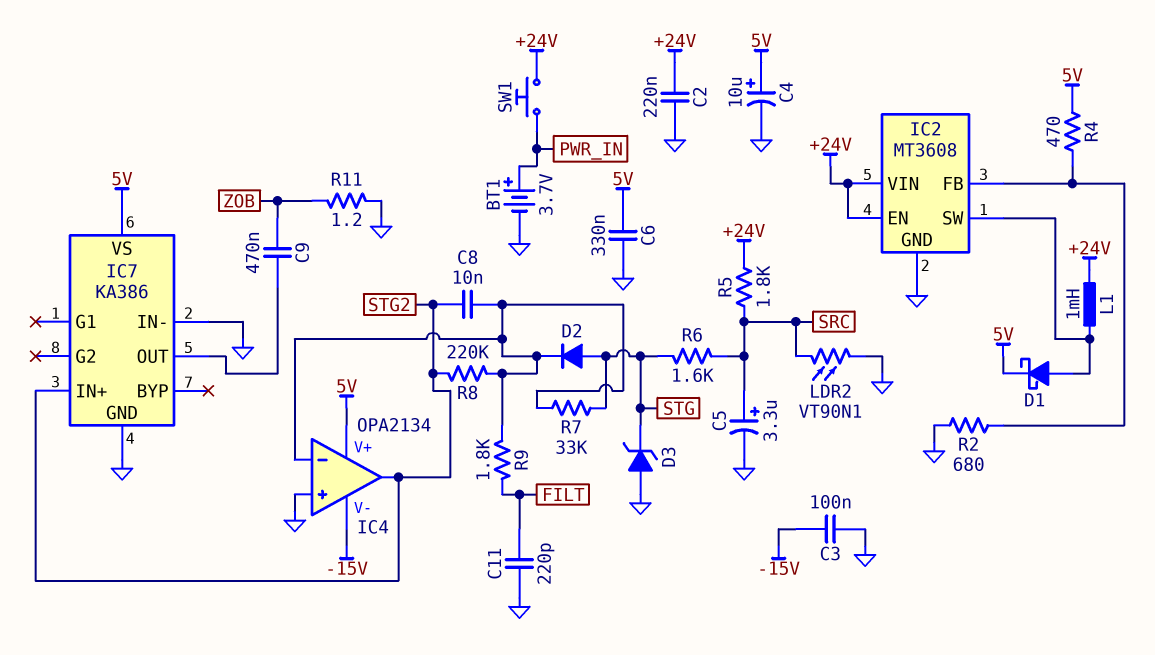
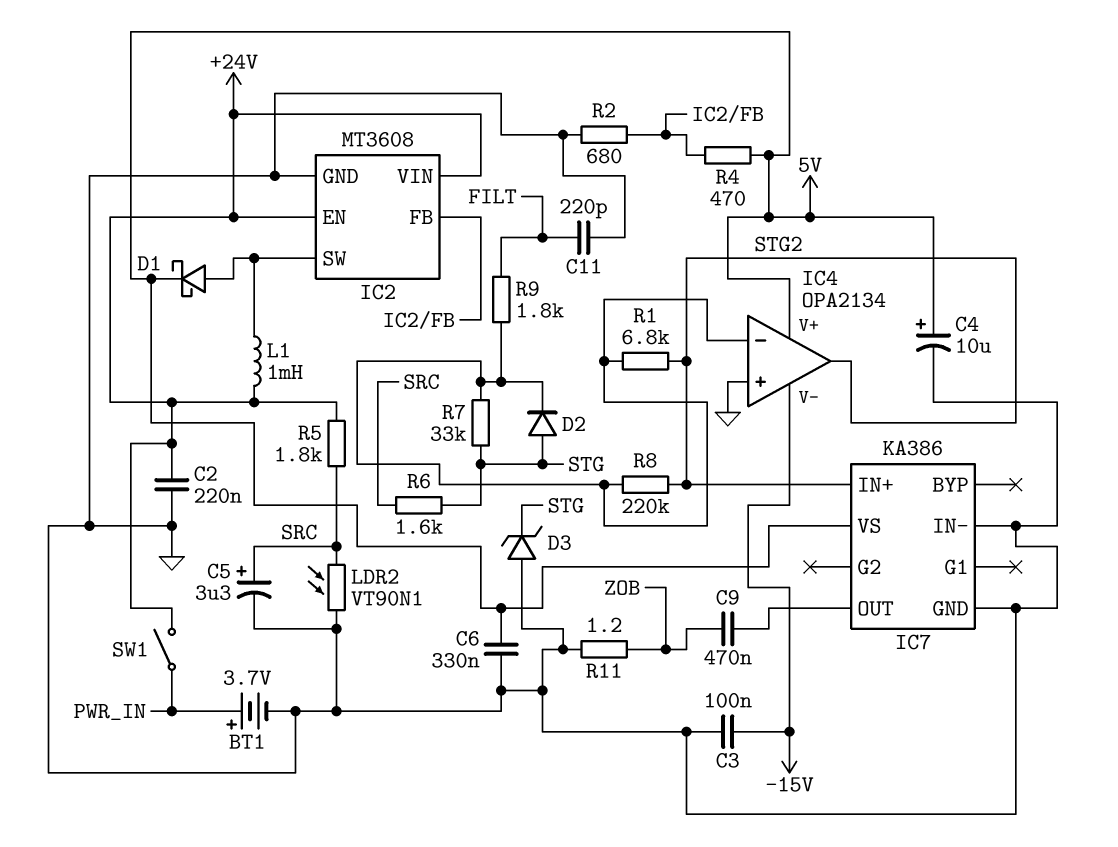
C8: 10nF (IC4/in-, STG2) -> none
R1: none -> 6.8k (IC4/in-, STG2)
SW1: button (+24V, PWR_IN) -> switch (+24V, PWR_IN)

